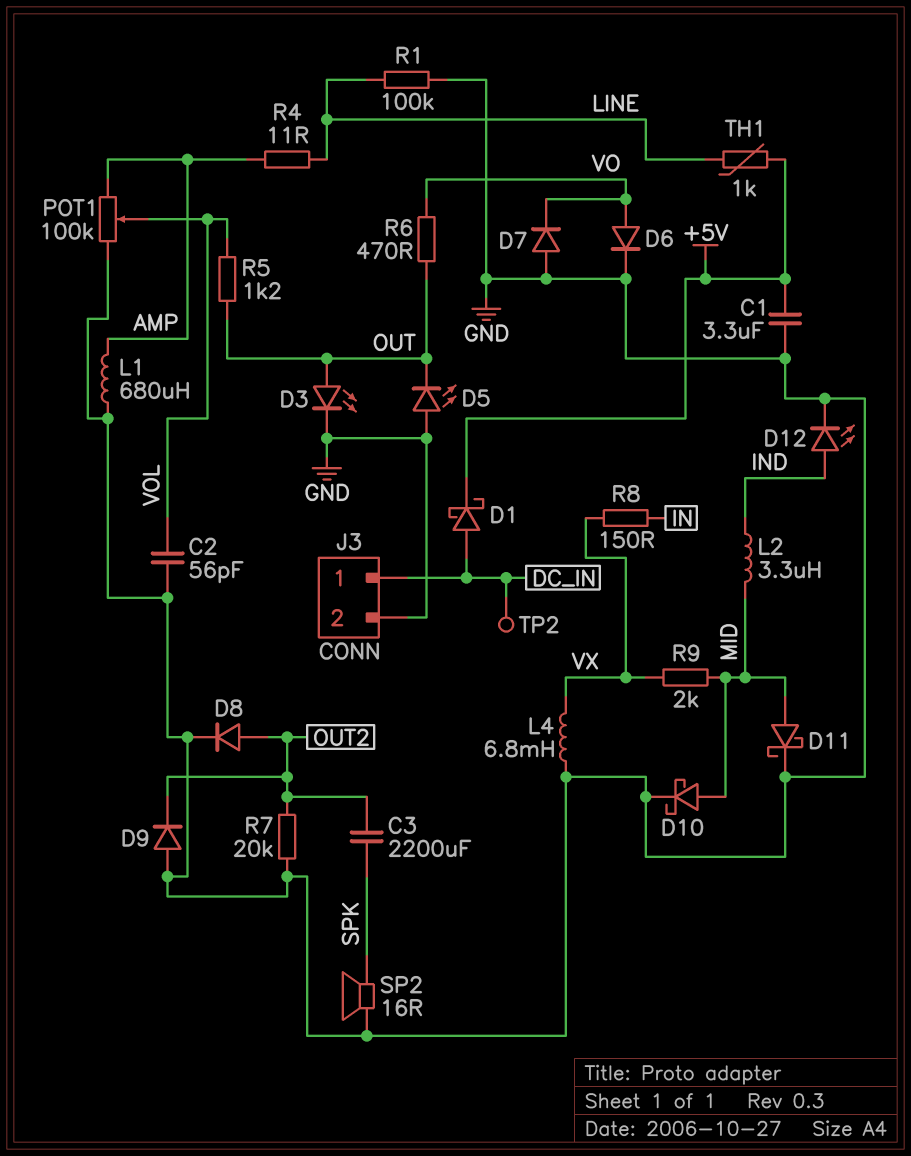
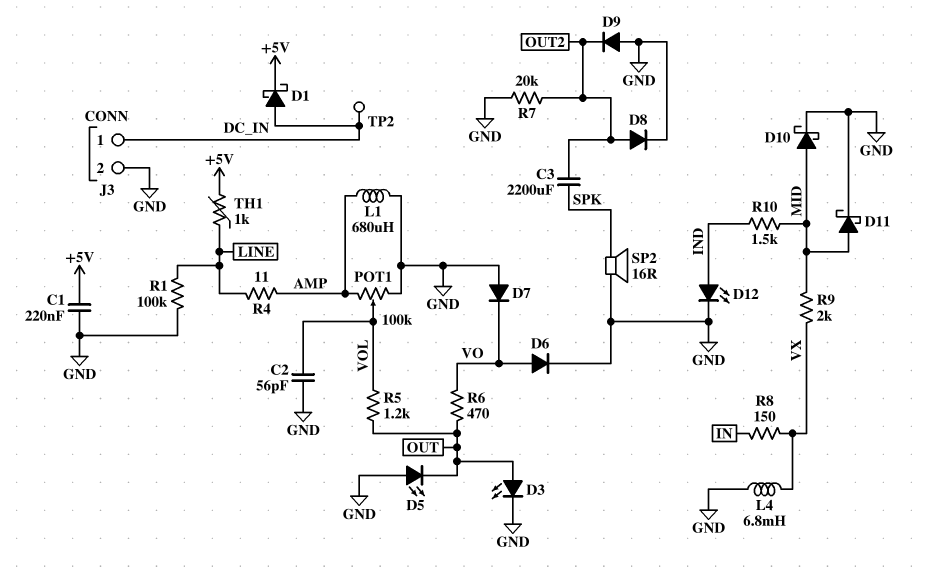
C1: 3.3uF (+5V, GND) -> 220nF (+5V, GND)
L2: 3.3uH (IND, MID) -> none
R10: none -> 1.5k (IND, MID)

